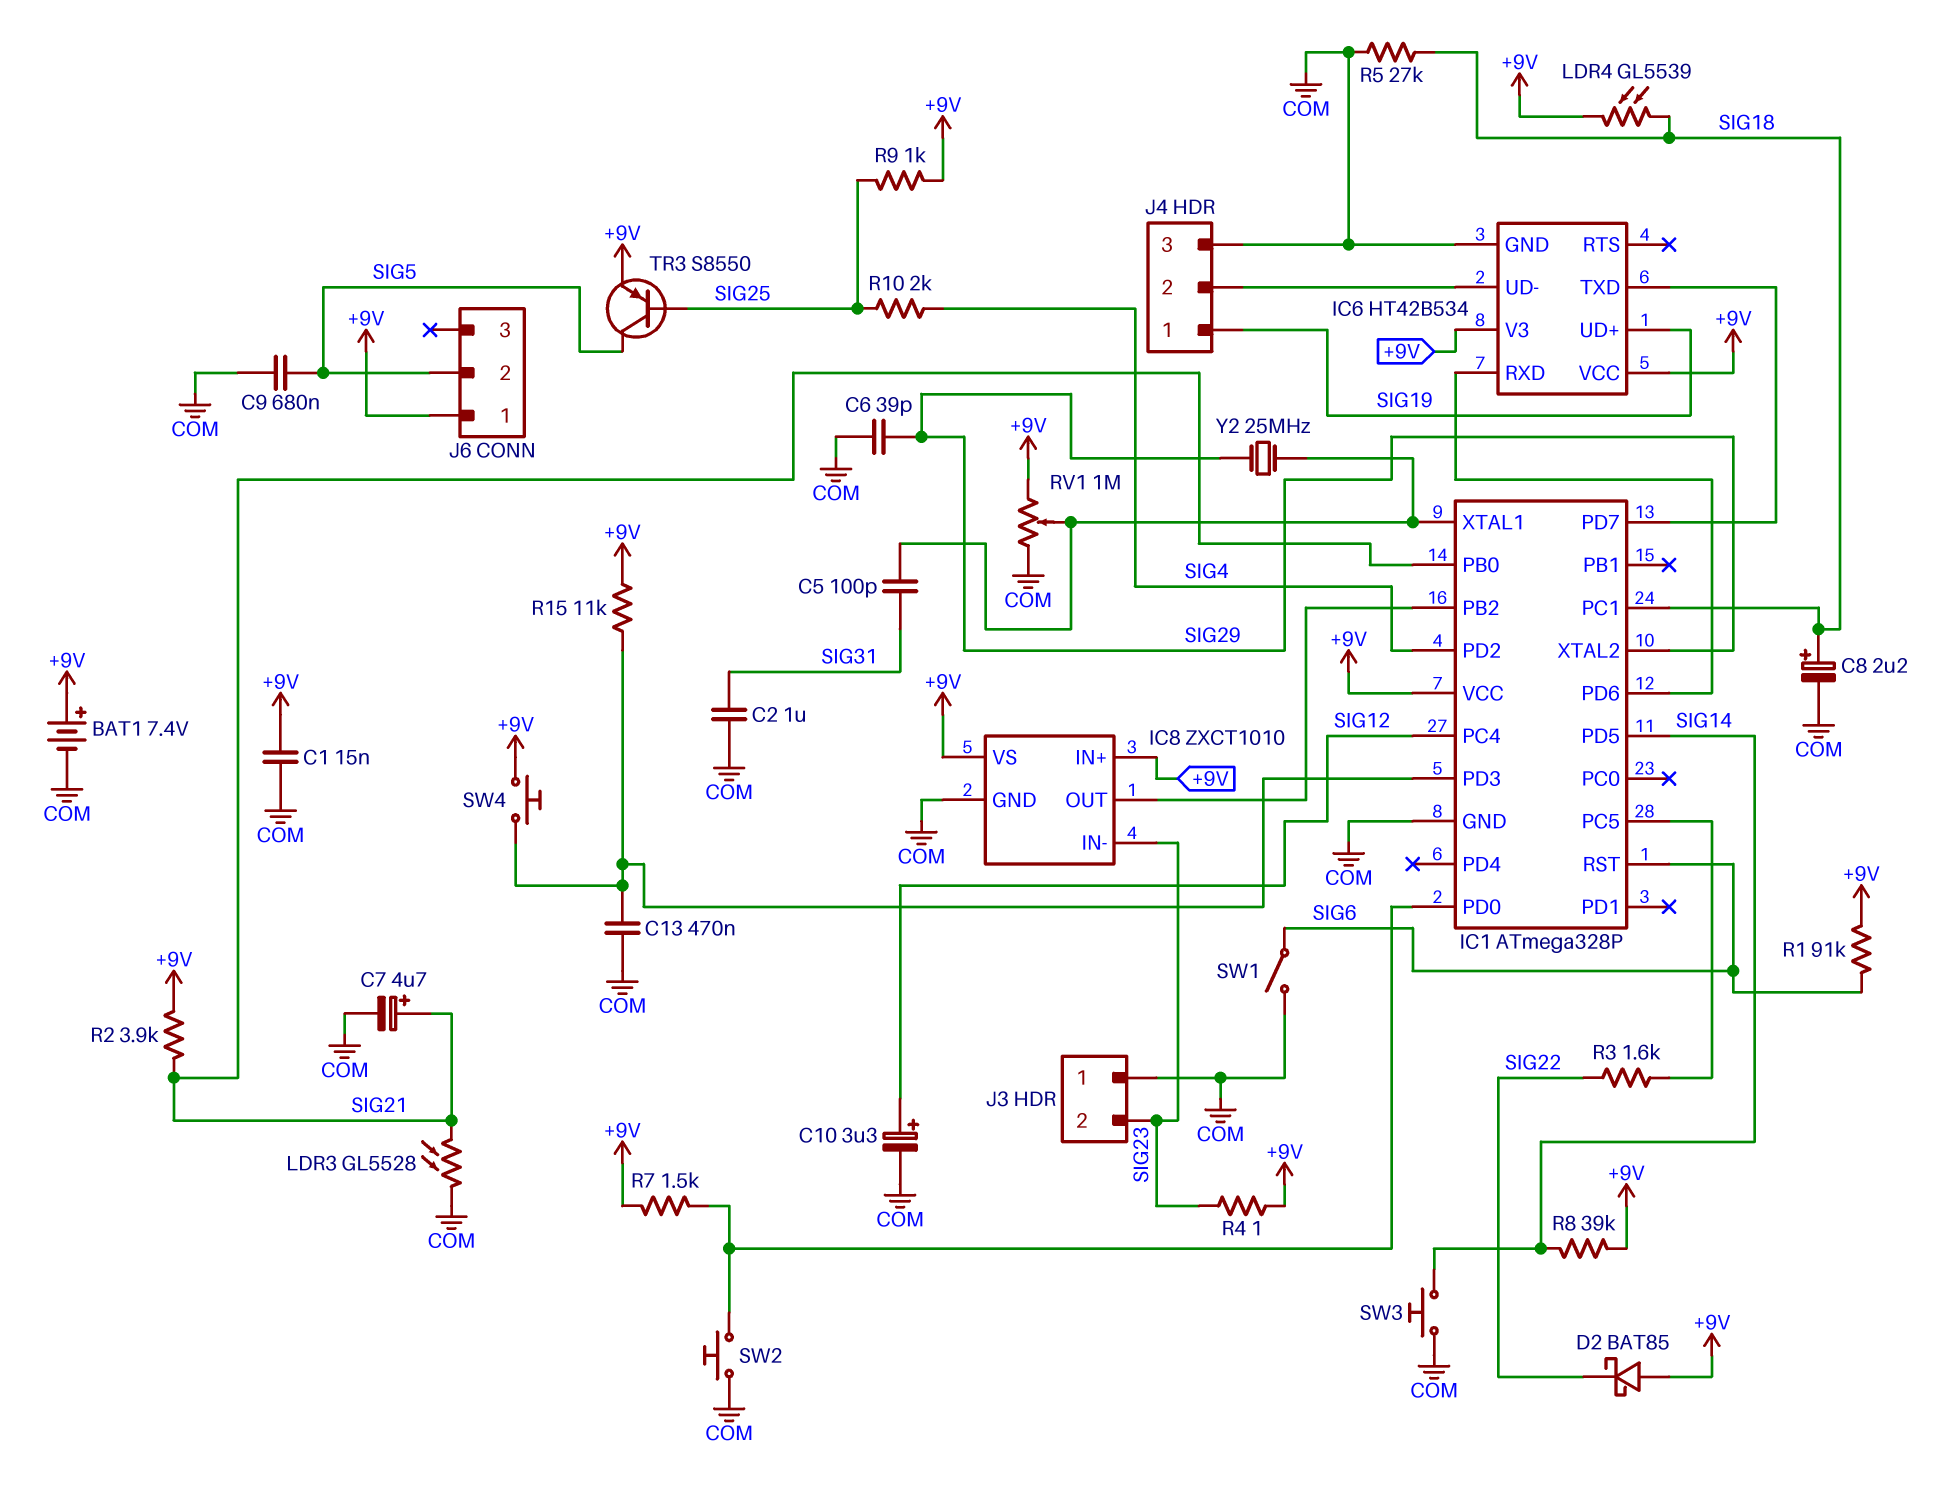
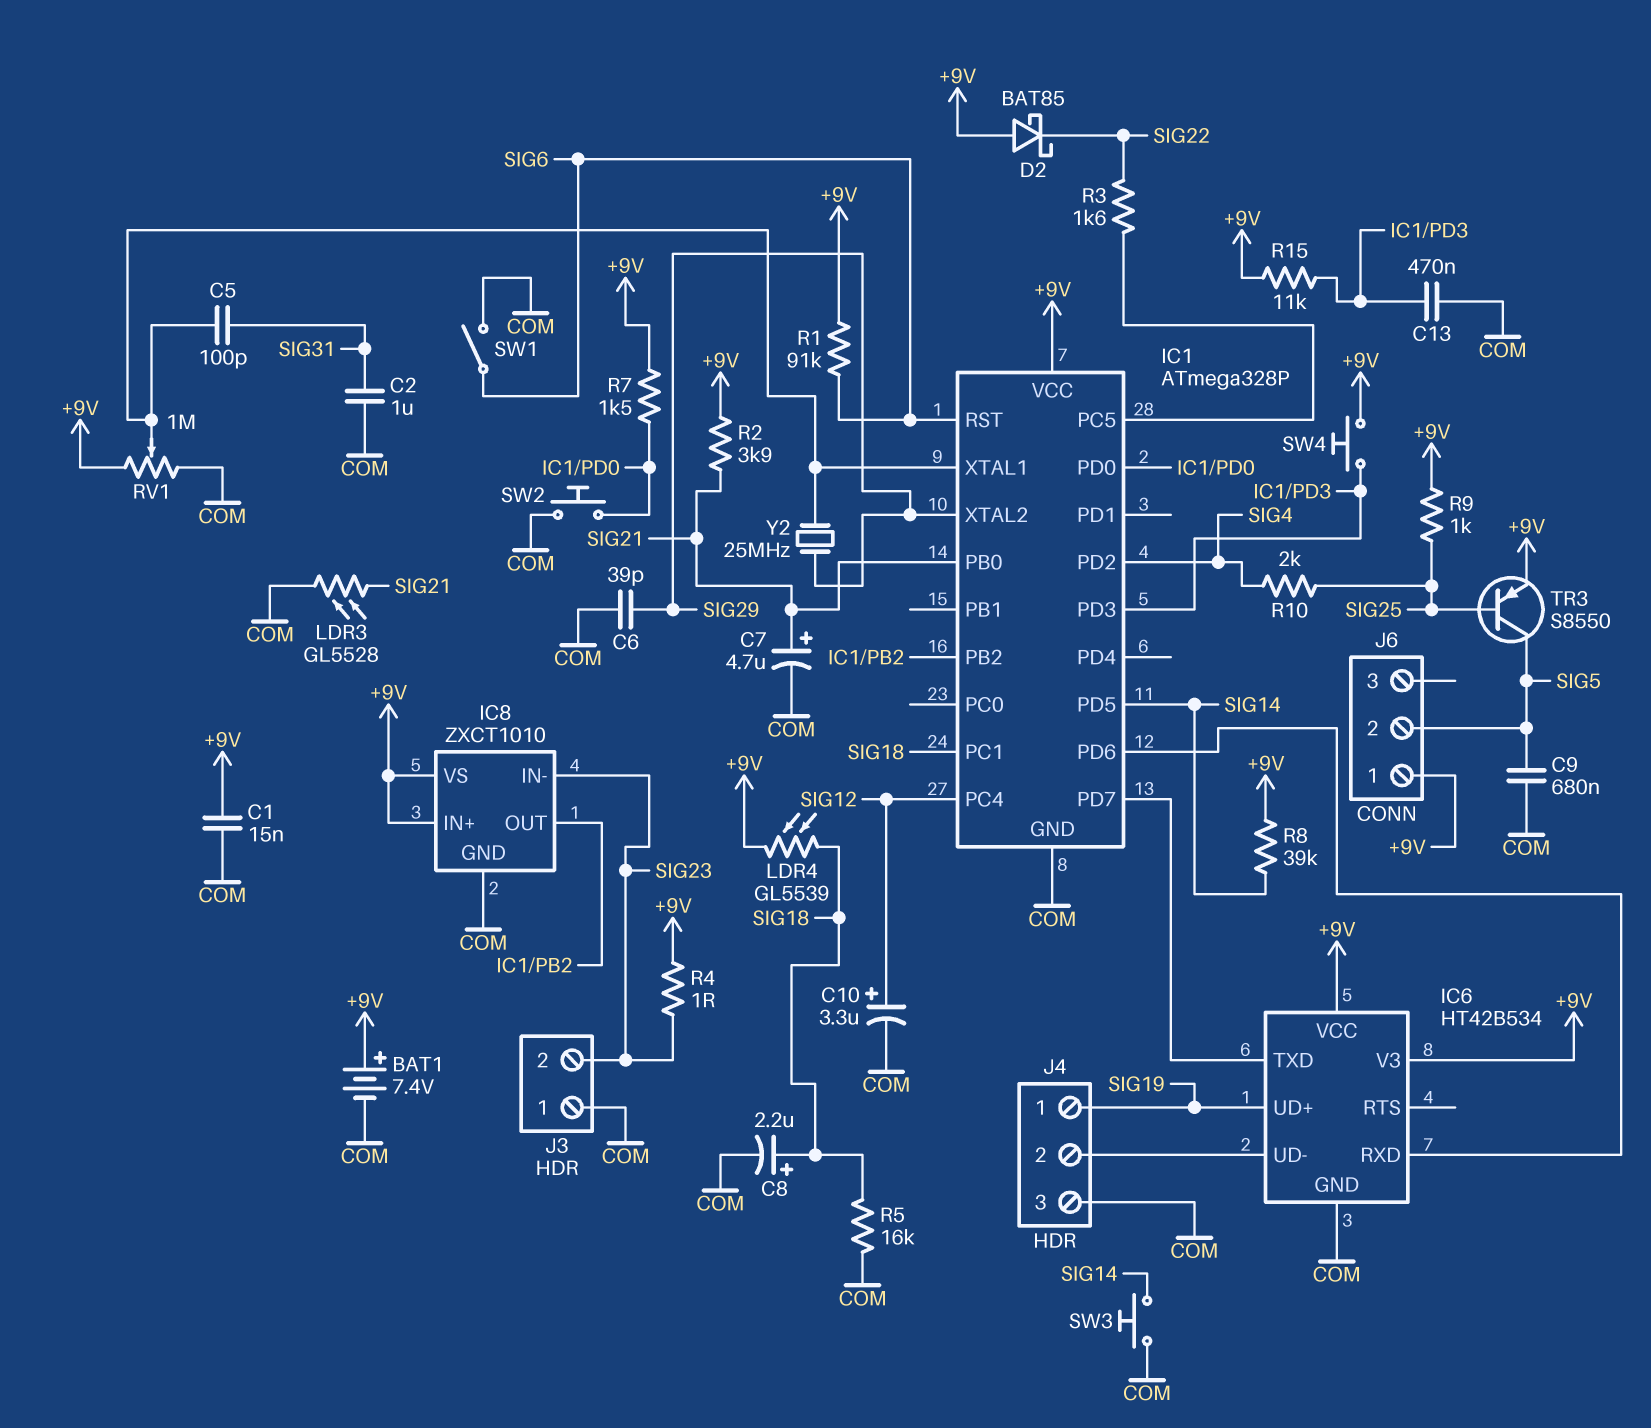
R5: 27k (COM, SIG18) -> 16k (COM, SIG18)

